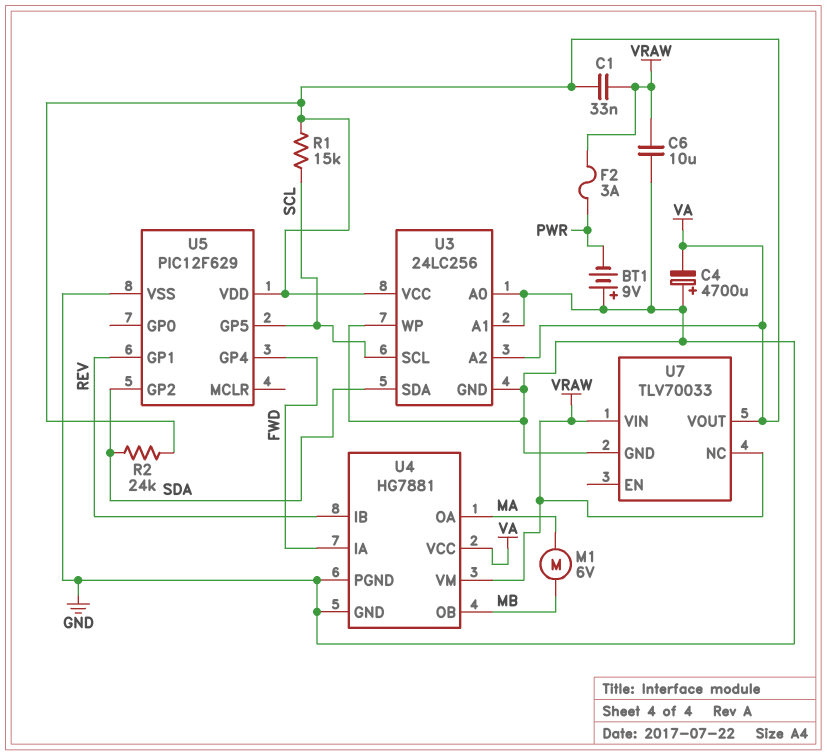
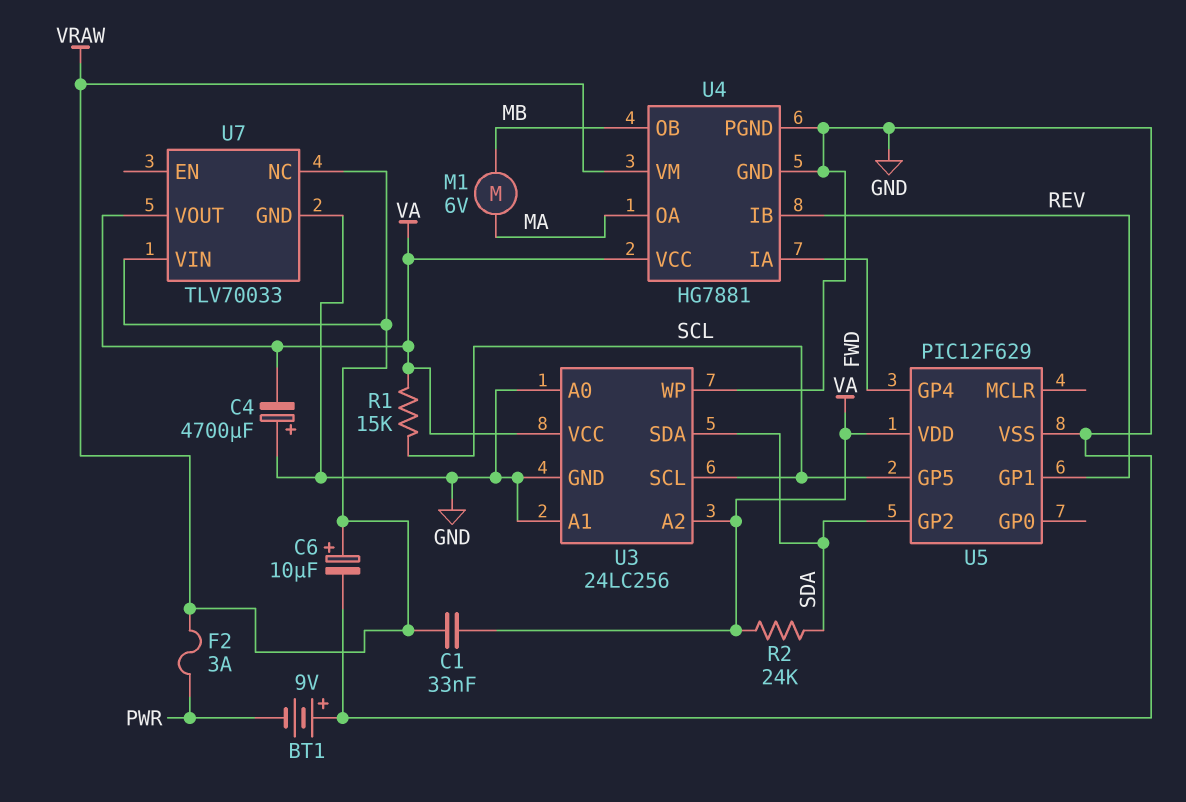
C6: 10uF (GND, VRAW) -> 10uF (plus VRAW, minus GND)

